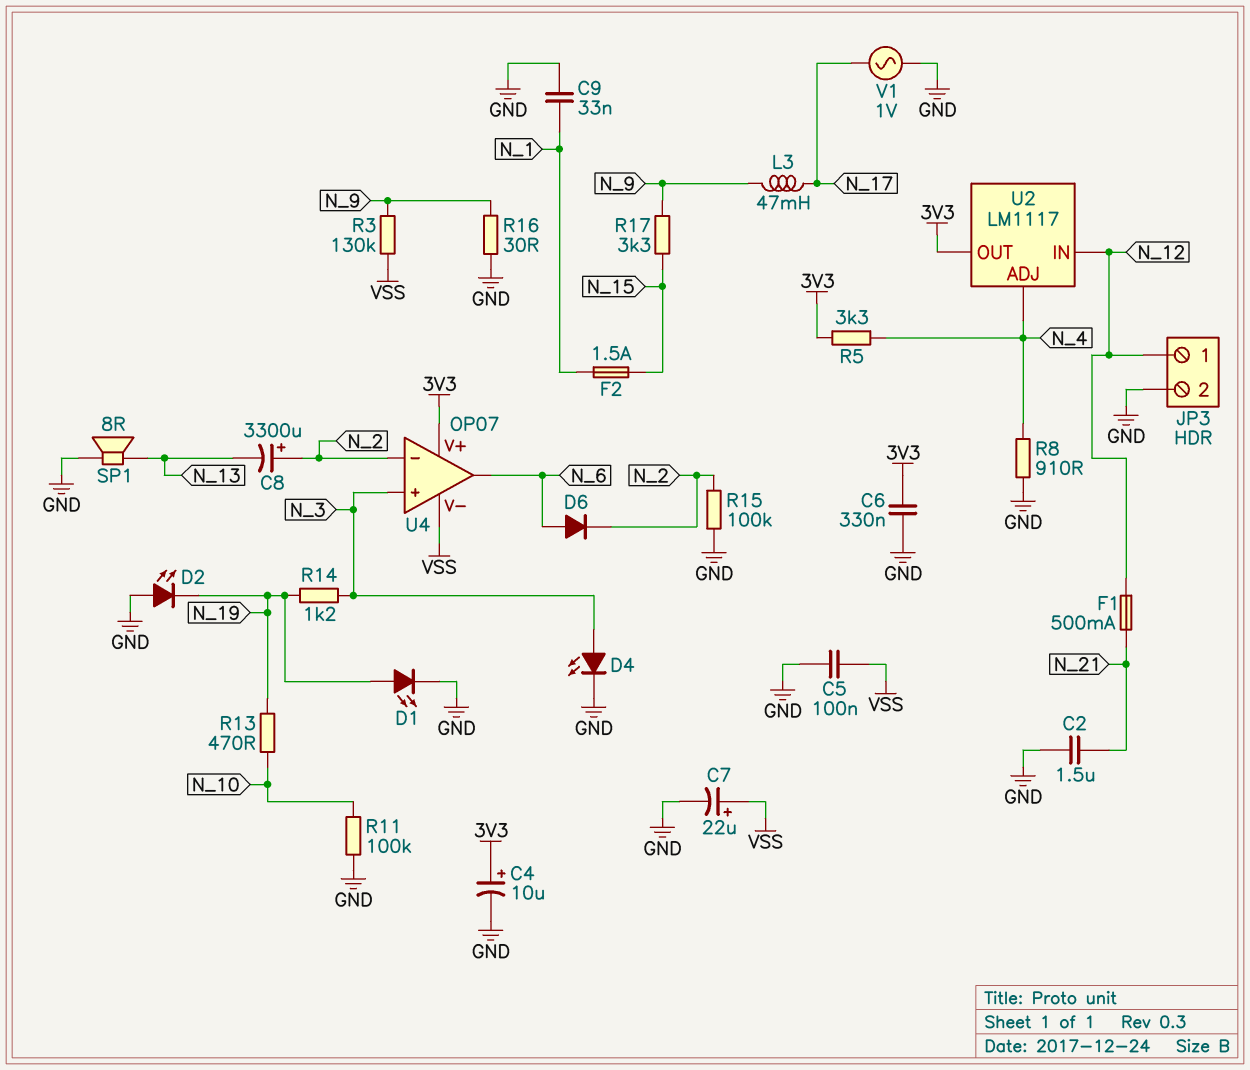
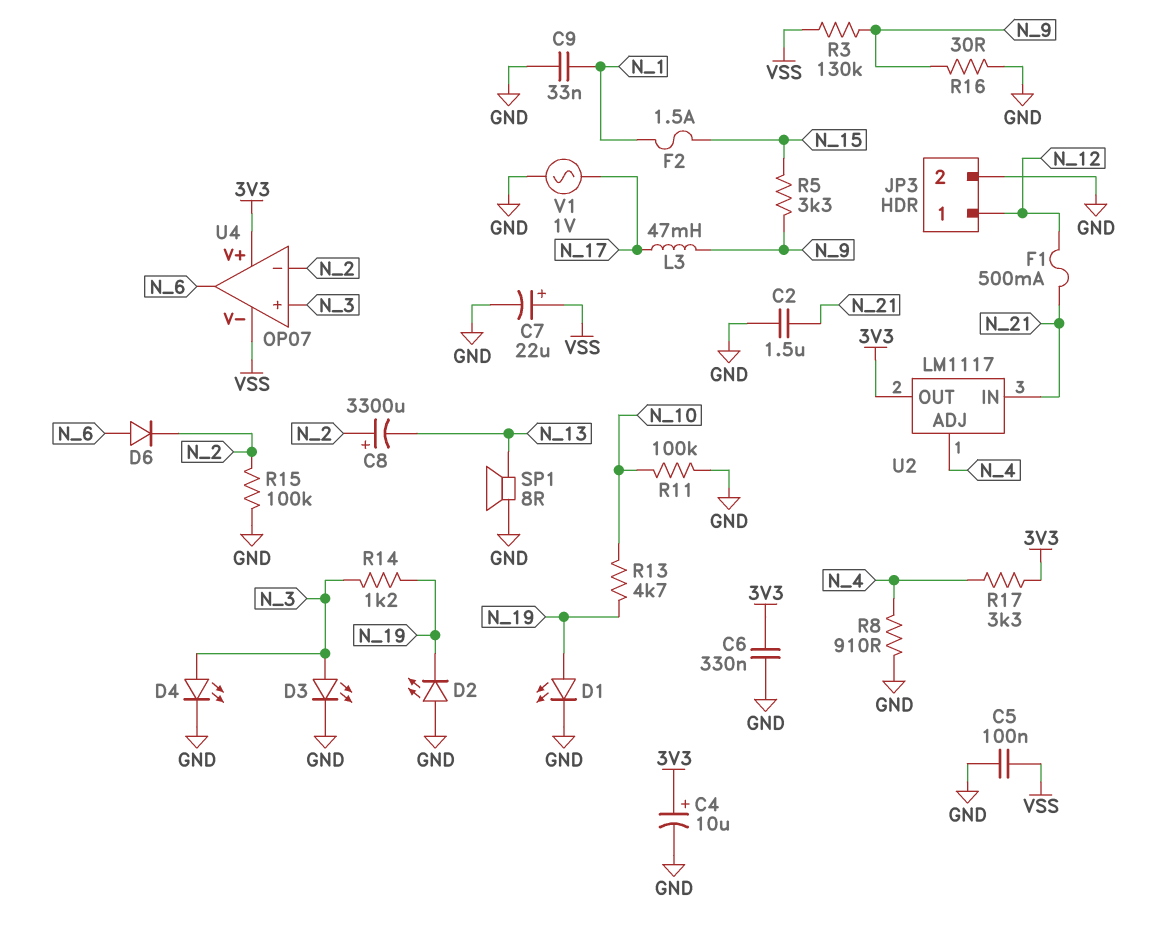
D3: none -> LED (A N_3, K GND)
R5: 3.3k (3V3, N_4) -> 3.3k (N_9, N_15)
R13: 470 (N_10, N_19) -> 4.7k (N_10, N_19)
R17: 3.3k (N_9, N_15) -> 3.3k (3V3, N_4)
U2 pin IN: N_12 -> N_21

